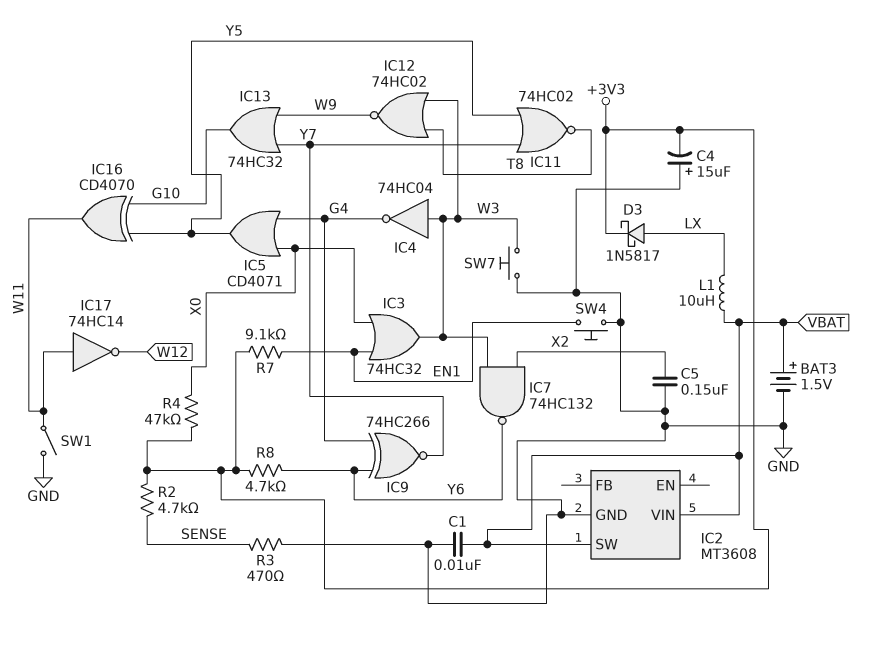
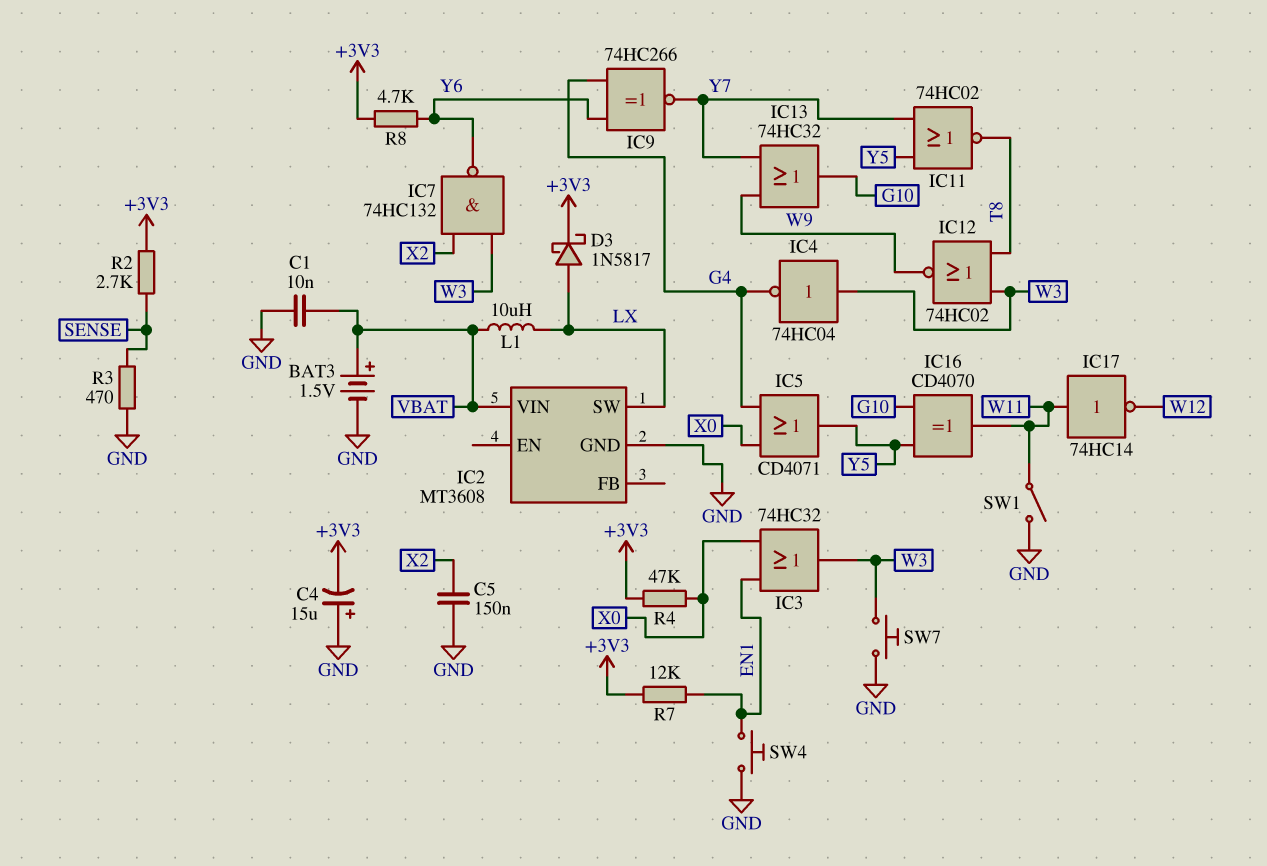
IC2 pin SW: VBAT -> LX
R2: 4.7k (+3V3, SENSE) -> 2.7k (+3V3, SENSE)
R7: 9.1k (+3V3, EN1) -> 12k (+3V3, EN1)

